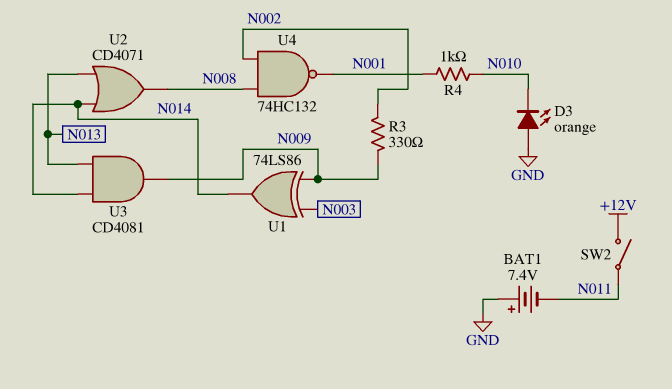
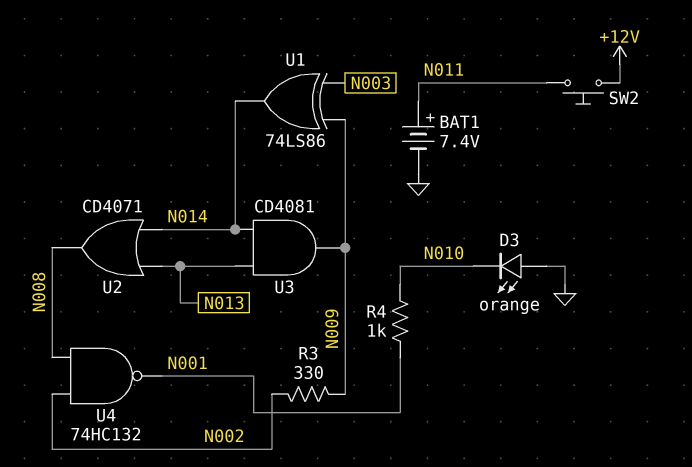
BAT1: 7.4V (plus GND, minus N011) -> 7.4V (plus N011, minus GND)
SW2: switch (+12V, N011) -> button (+12V, N011)

